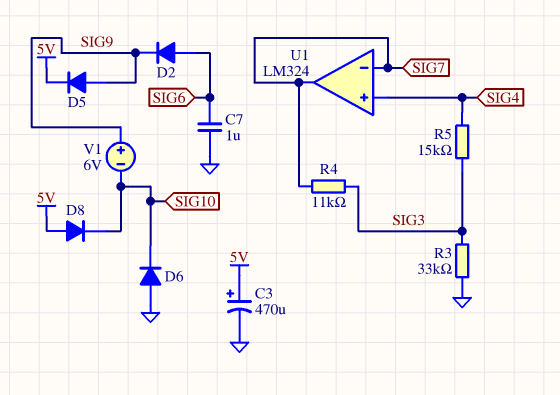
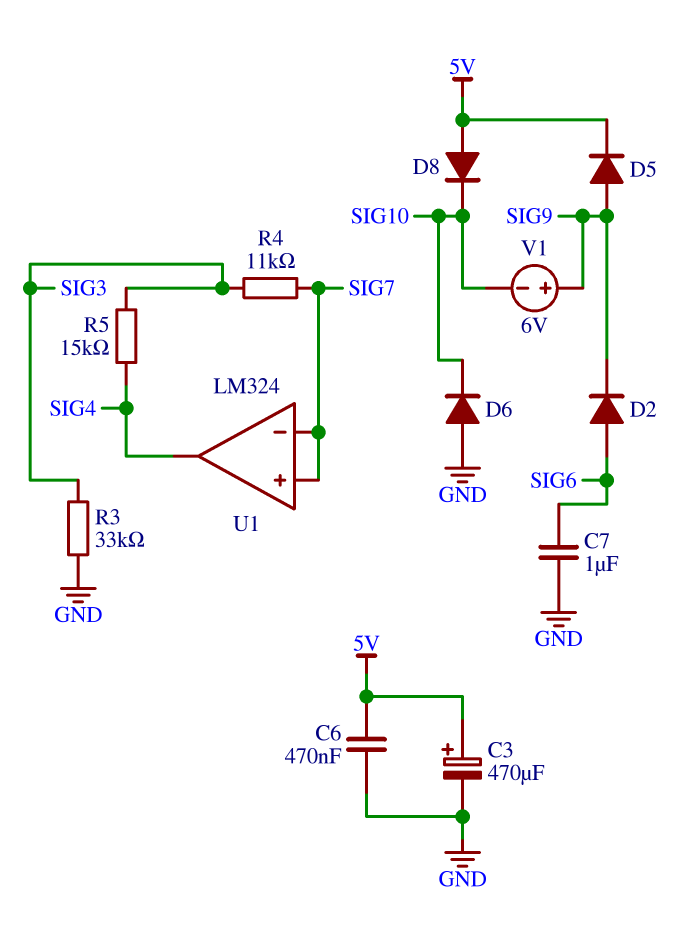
C6: none -> 470nF (5V, GND)
U1 pin in+: SIG4 -> SIG7
U1 pin out: SIG7 -> SIG4

